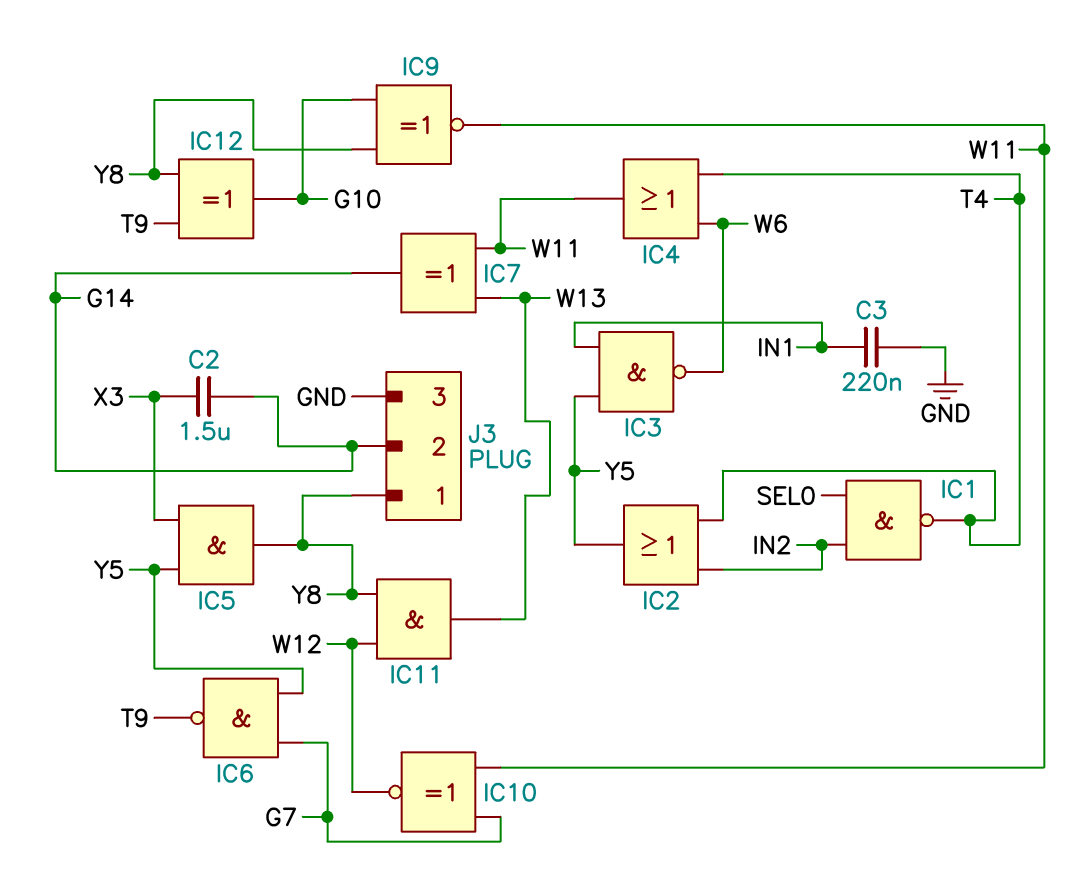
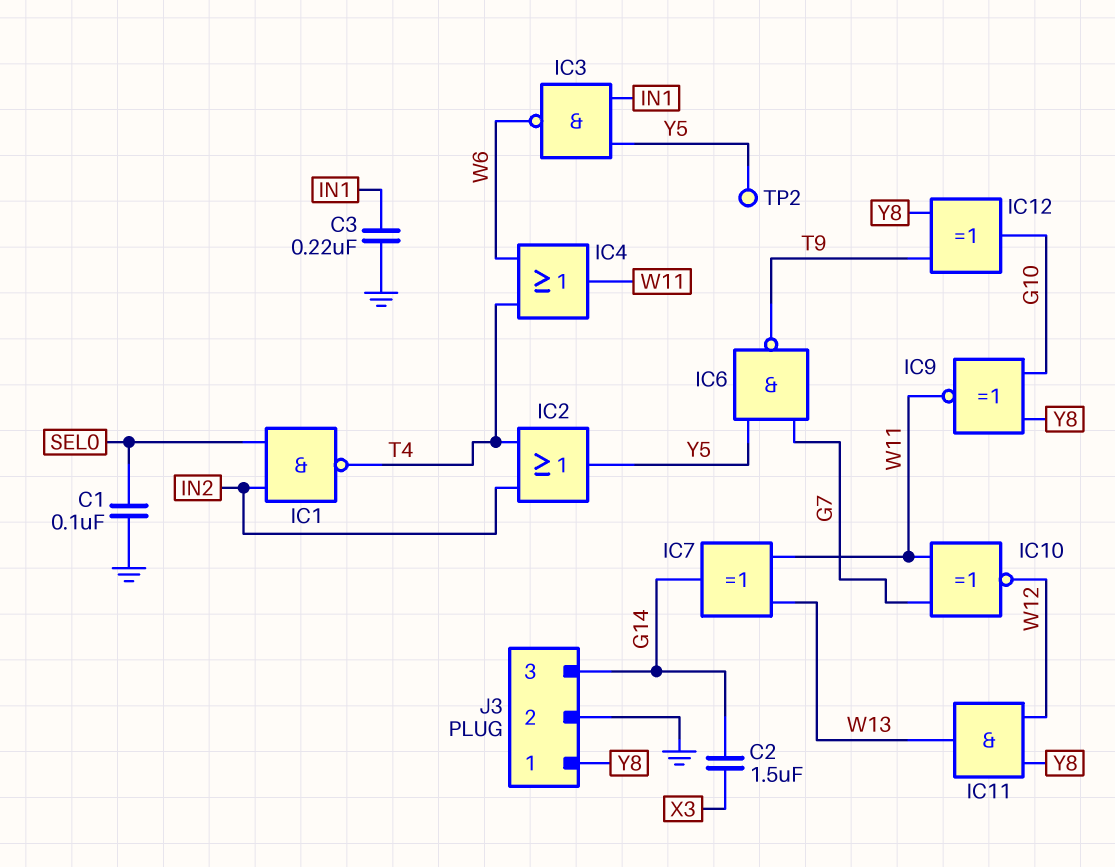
C1: none -> 100nF (GND, SEL0)
IC5: AND (in X3, in Y5, out Y8) -> none
J3 pin 2: G14 -> GND
J3 pin 3: GND -> G14
TP2: none -> test point (Y5)

